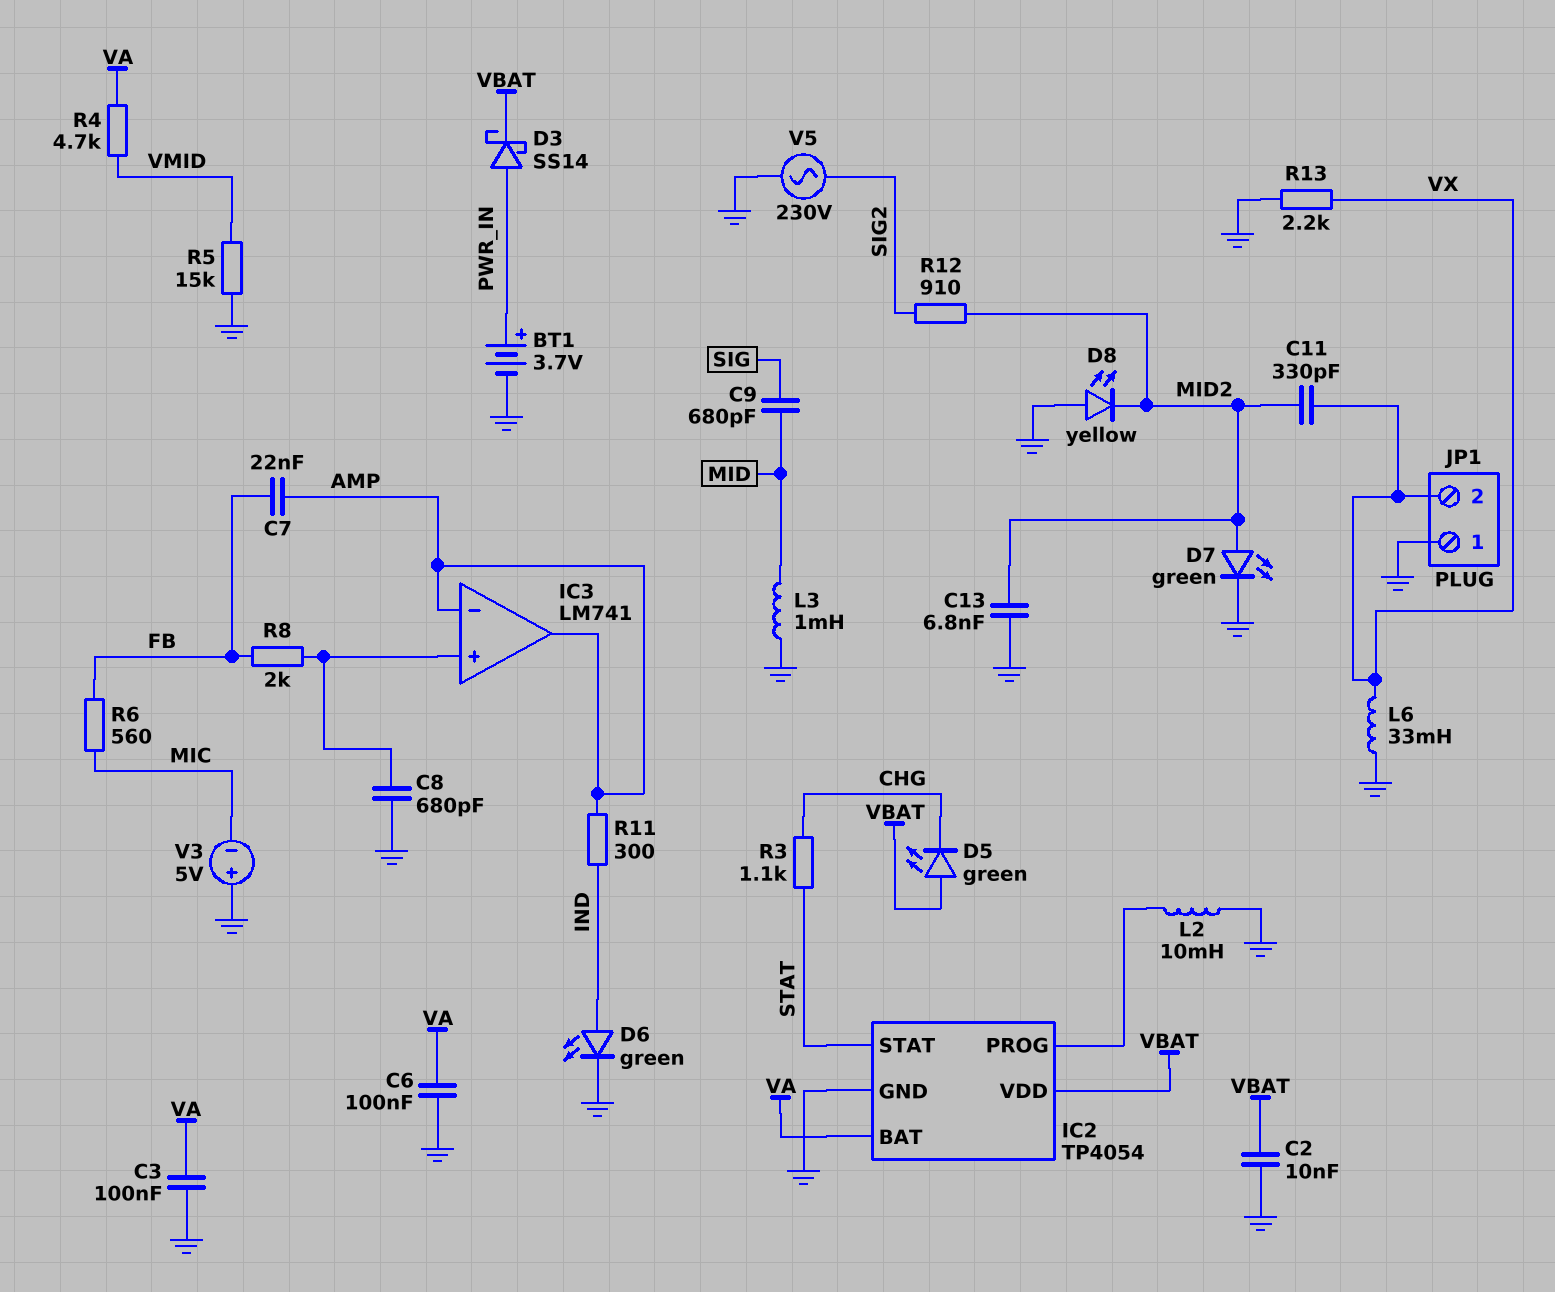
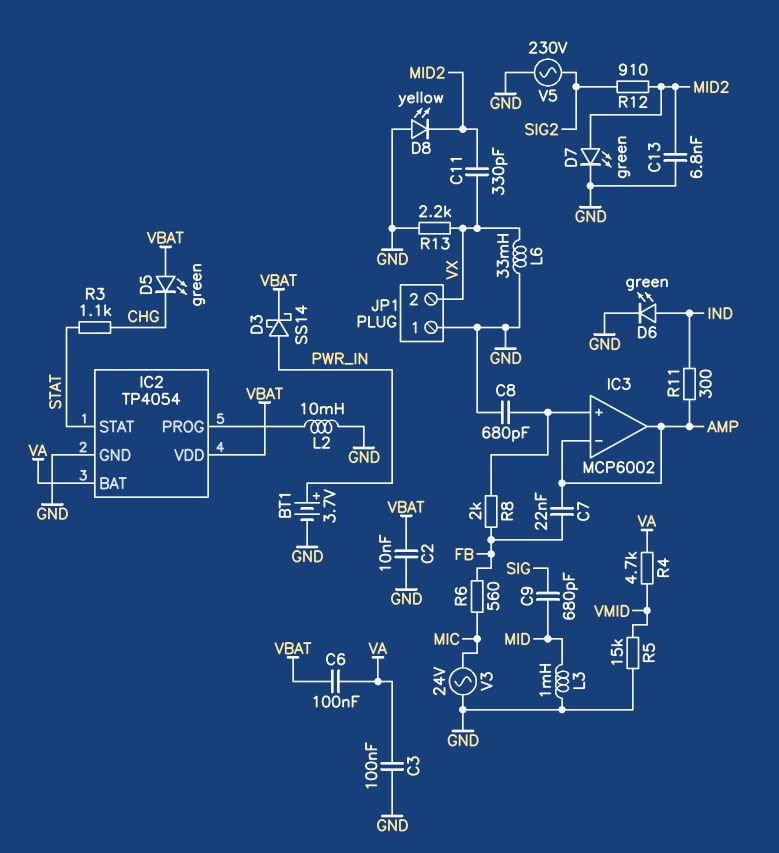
C6: 100nF (GND, VA) -> 100nF (VA, VBAT)
IC3: LM741 -> MCP6002
V3: 5V (plus GND, minus MIC) -> AC 24V (GND, MIC)

